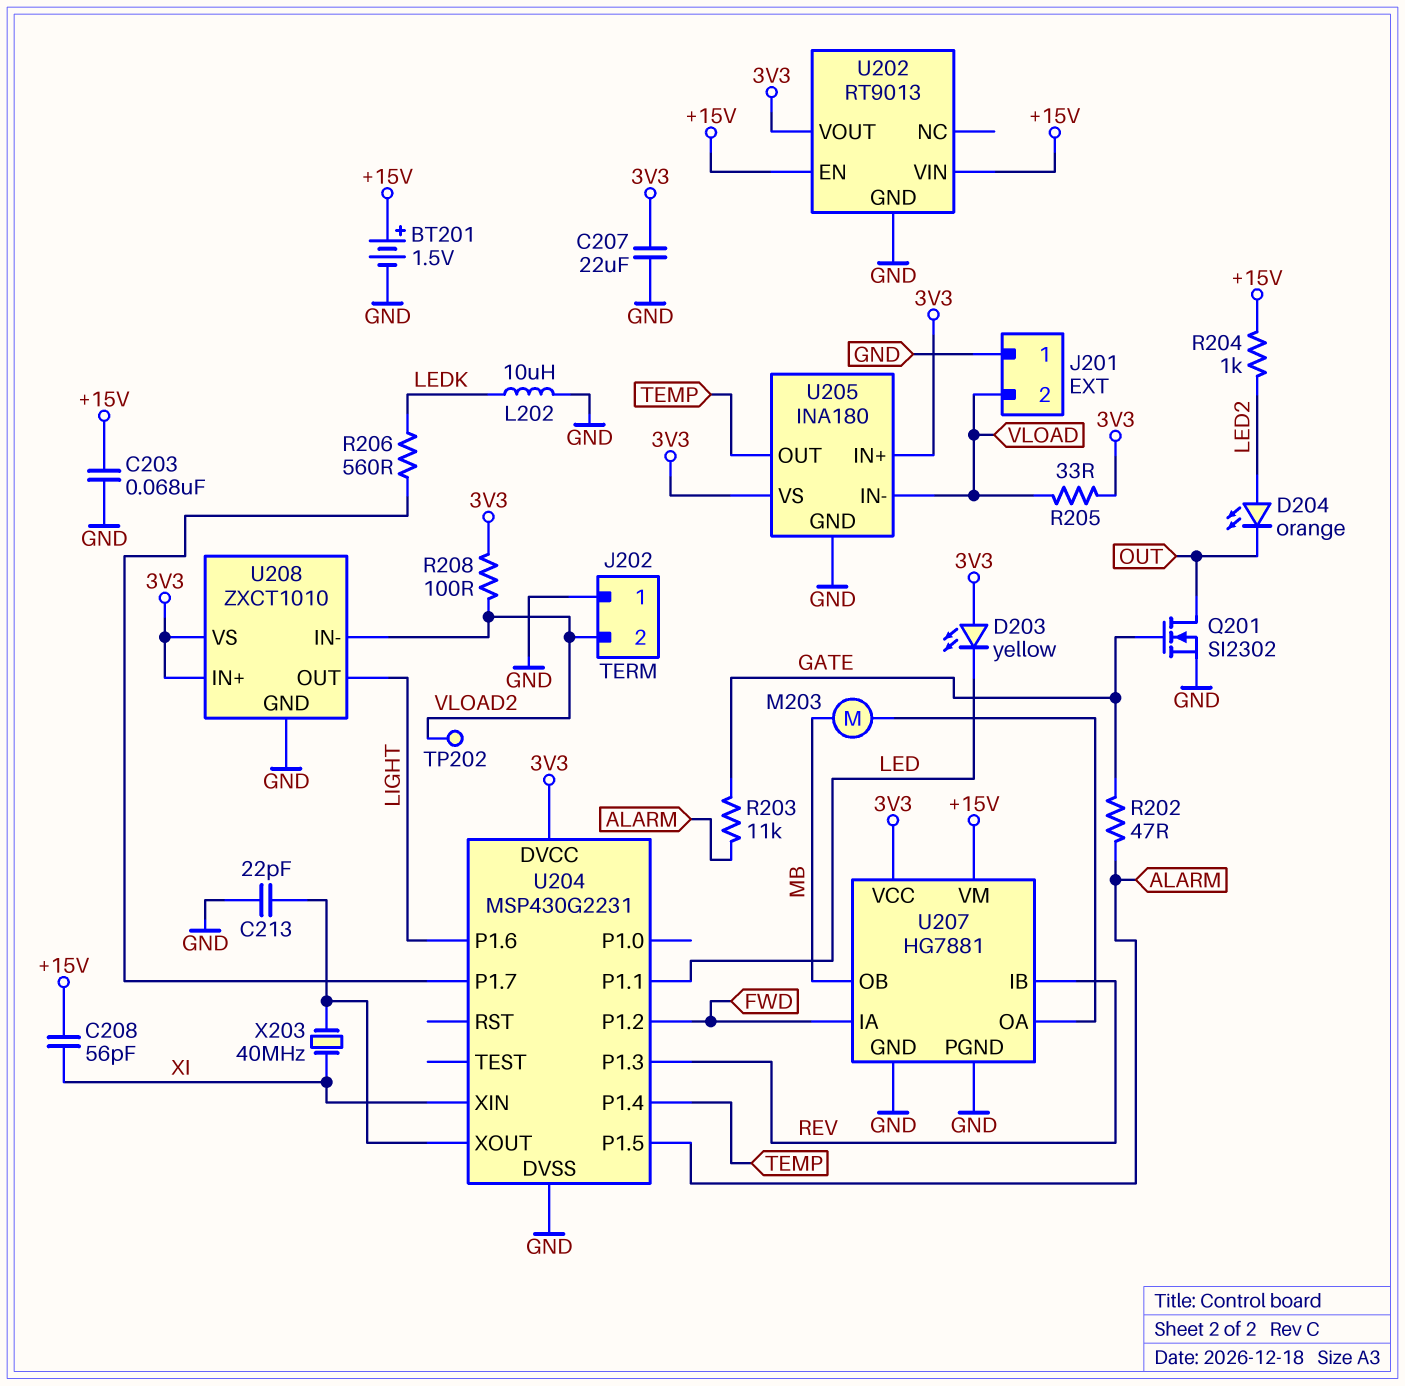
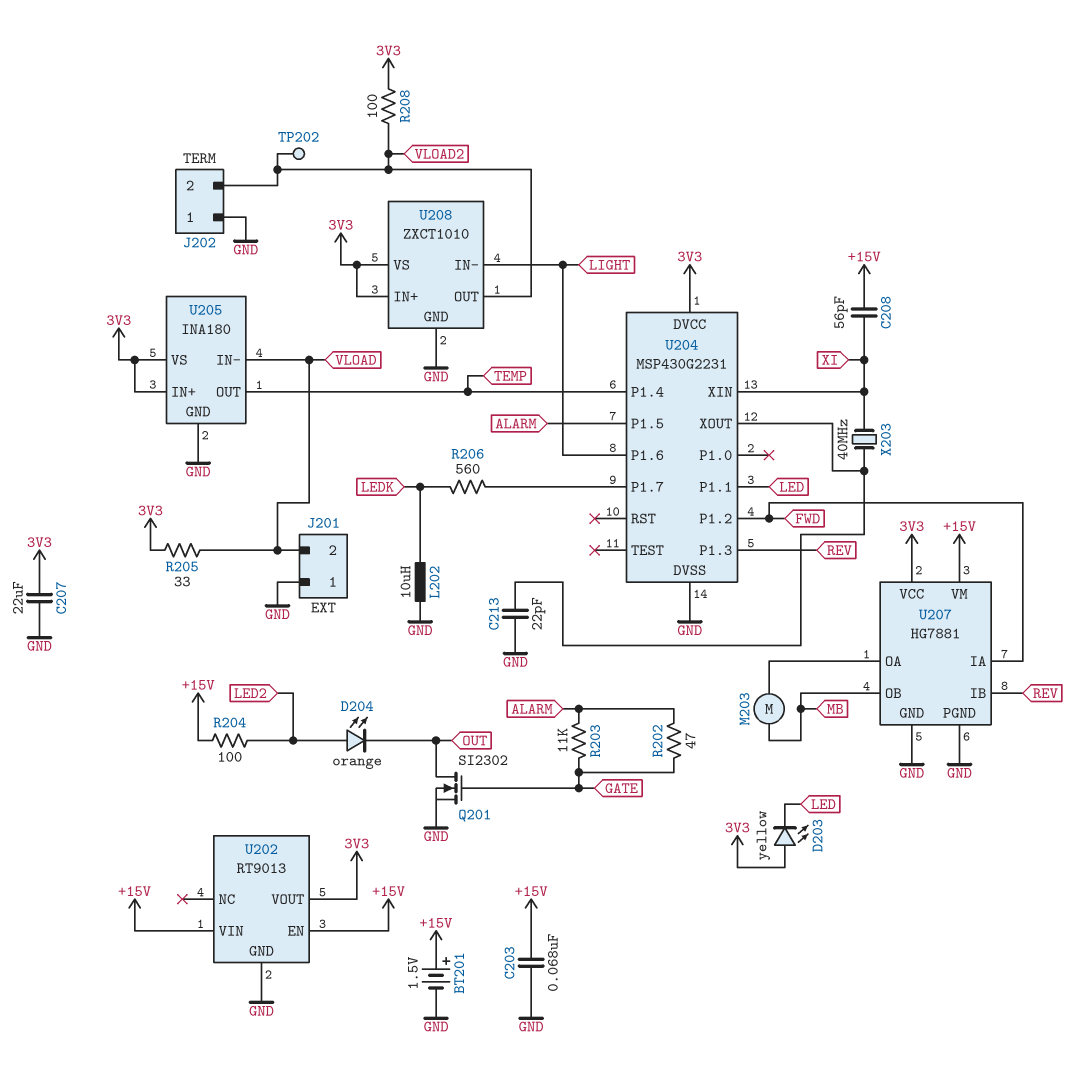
R204: 1k (+15V, LED2) -> 100 (+15V, LED2)
U208 pin IN-: VLOAD2 -> LIGHT
U208 pin OUT: LIGHT -> VLOAD2

